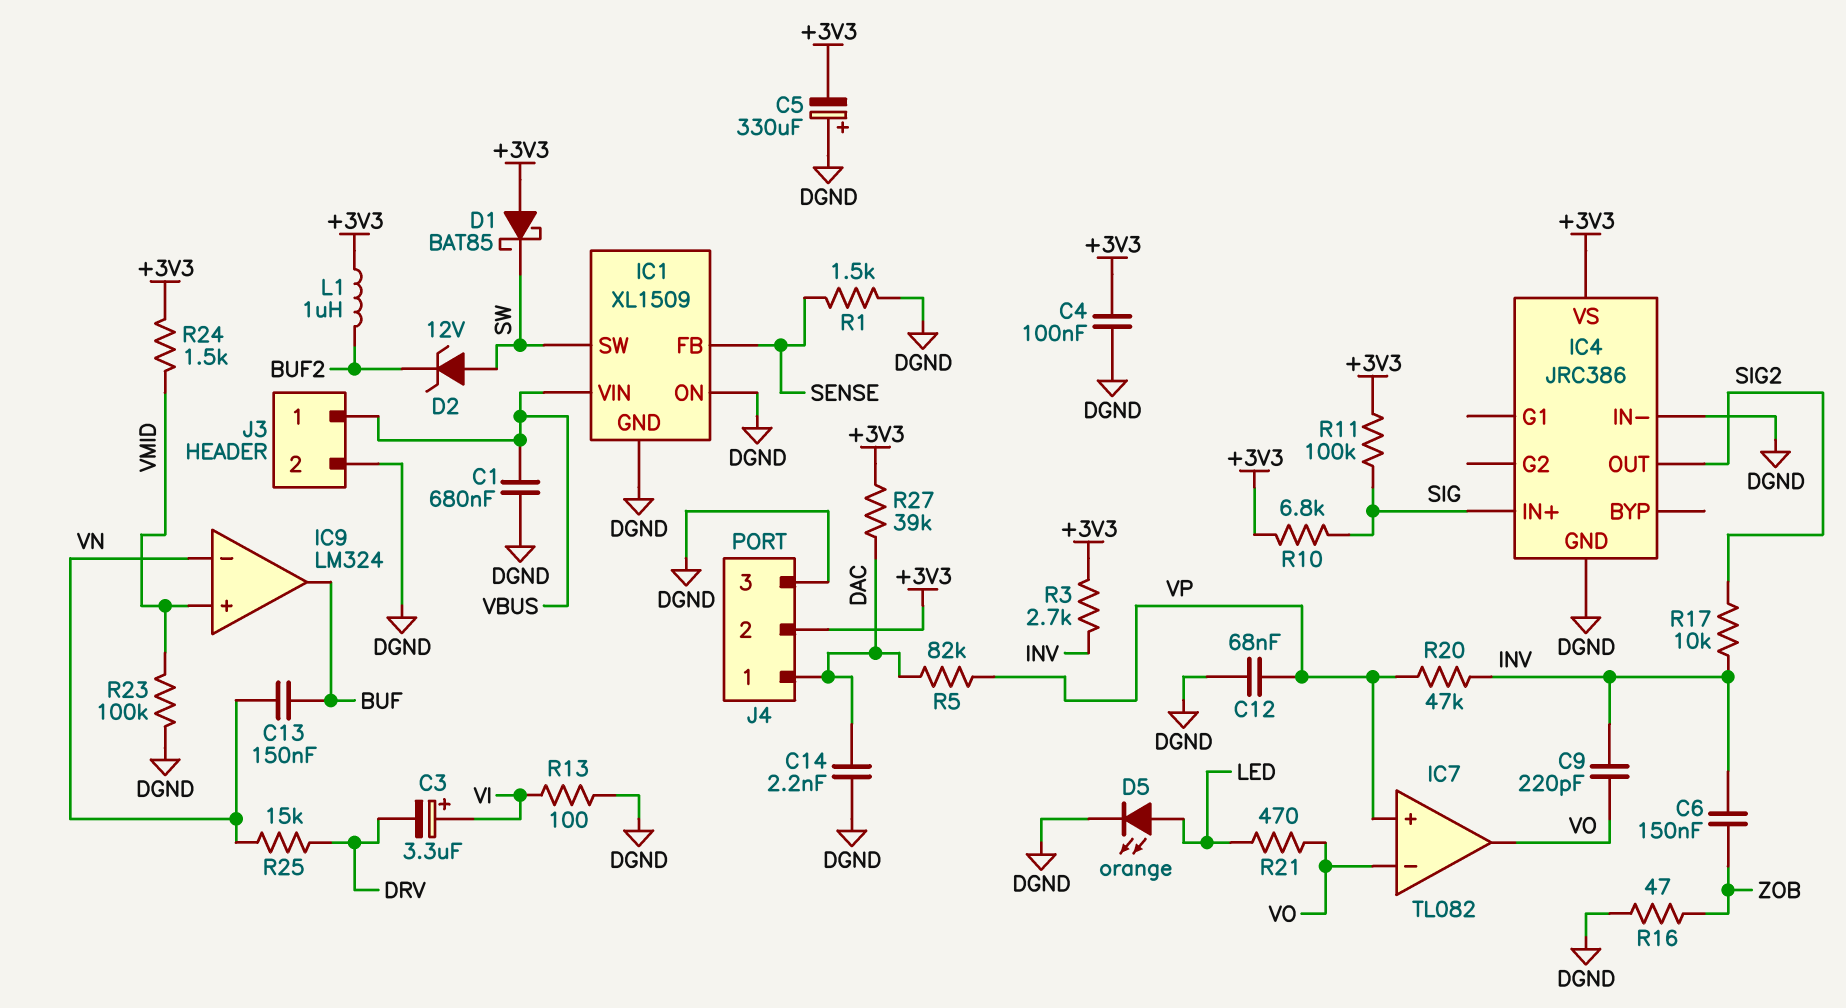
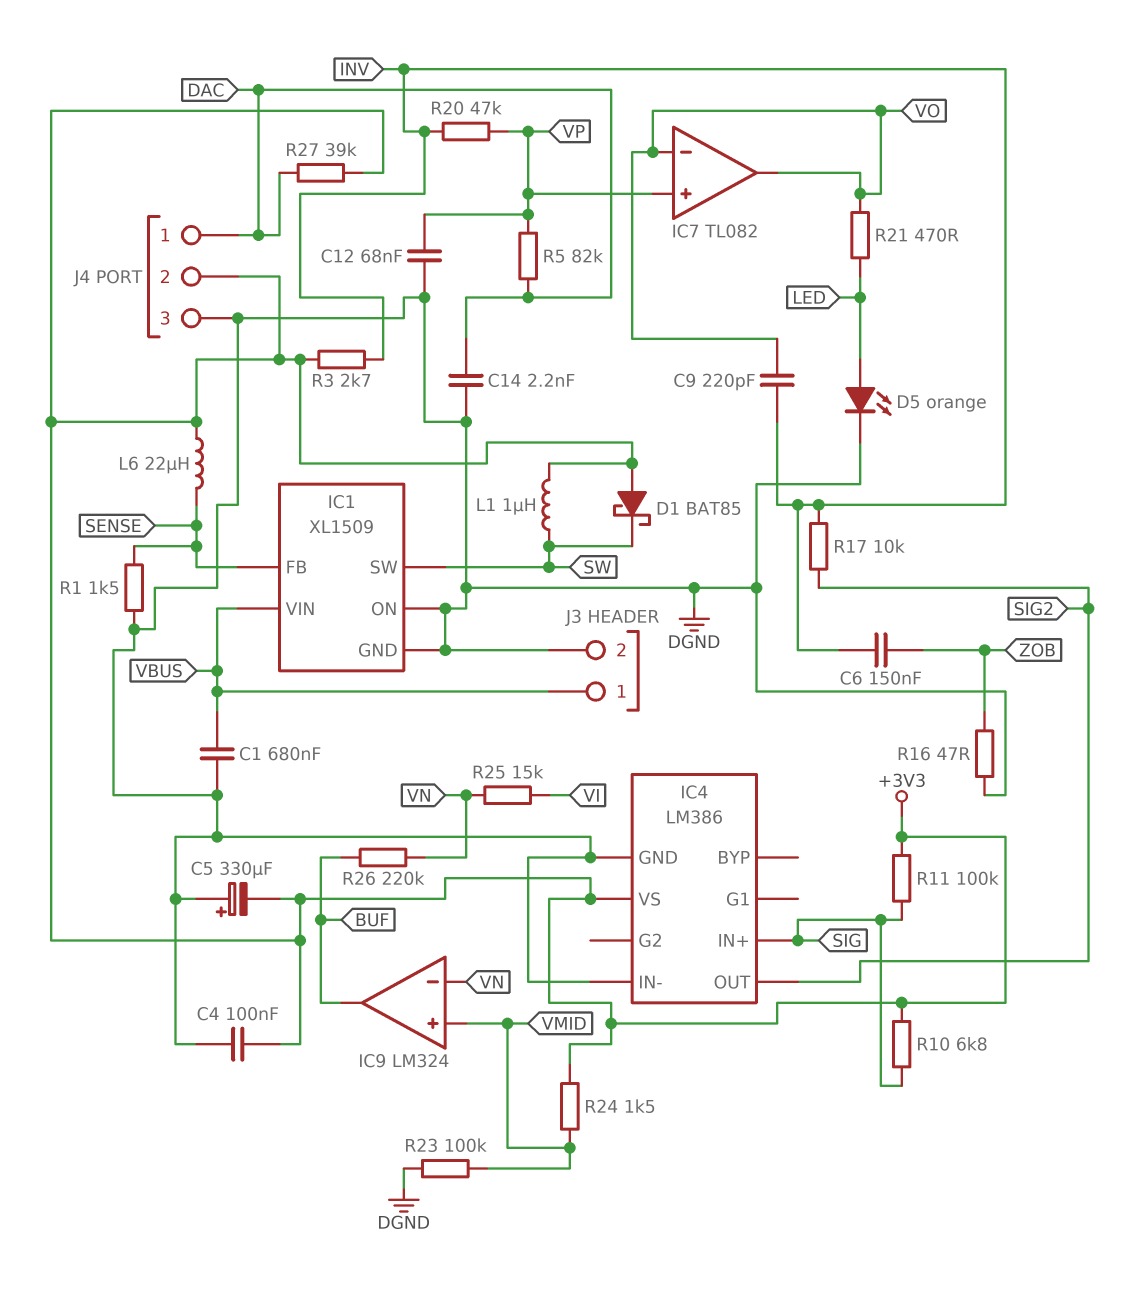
C3: 3.3uF (plus VI, minus DRV) -> none
C13: 150nF (BUF, VN) -> none
D2: zener 12V (A SW, K BUF2) -> none
IC4: JRC386 -> LM386
L1: 1uH (+3V3, BUF2) -> 1uH (+3V3, SW)
L6: none -> 22uH (+3V3, SENSE)
R13: 100 (DGND, VI) -> none
R25: 15k (DRV, VN) -> 15k (VI, VN)
R26: none -> 220k (BUF, VN)

